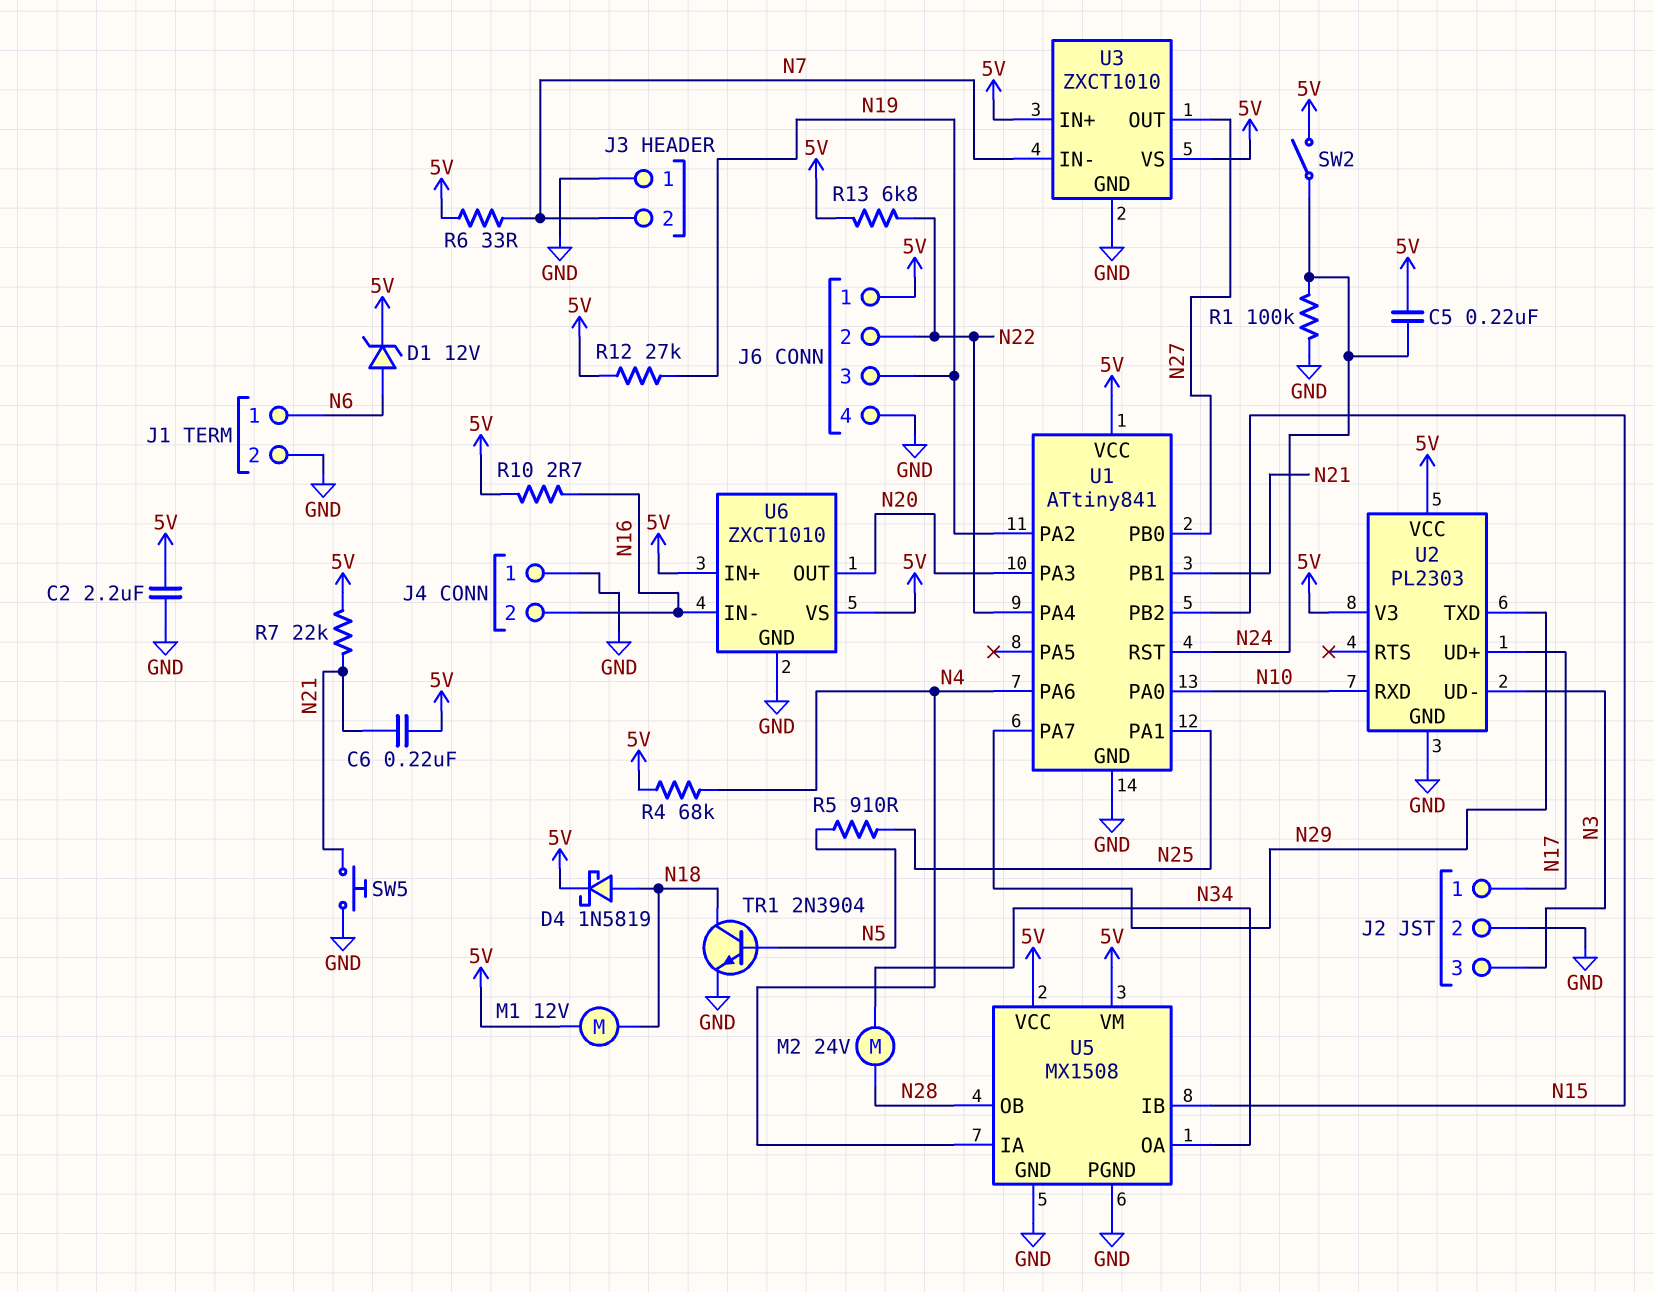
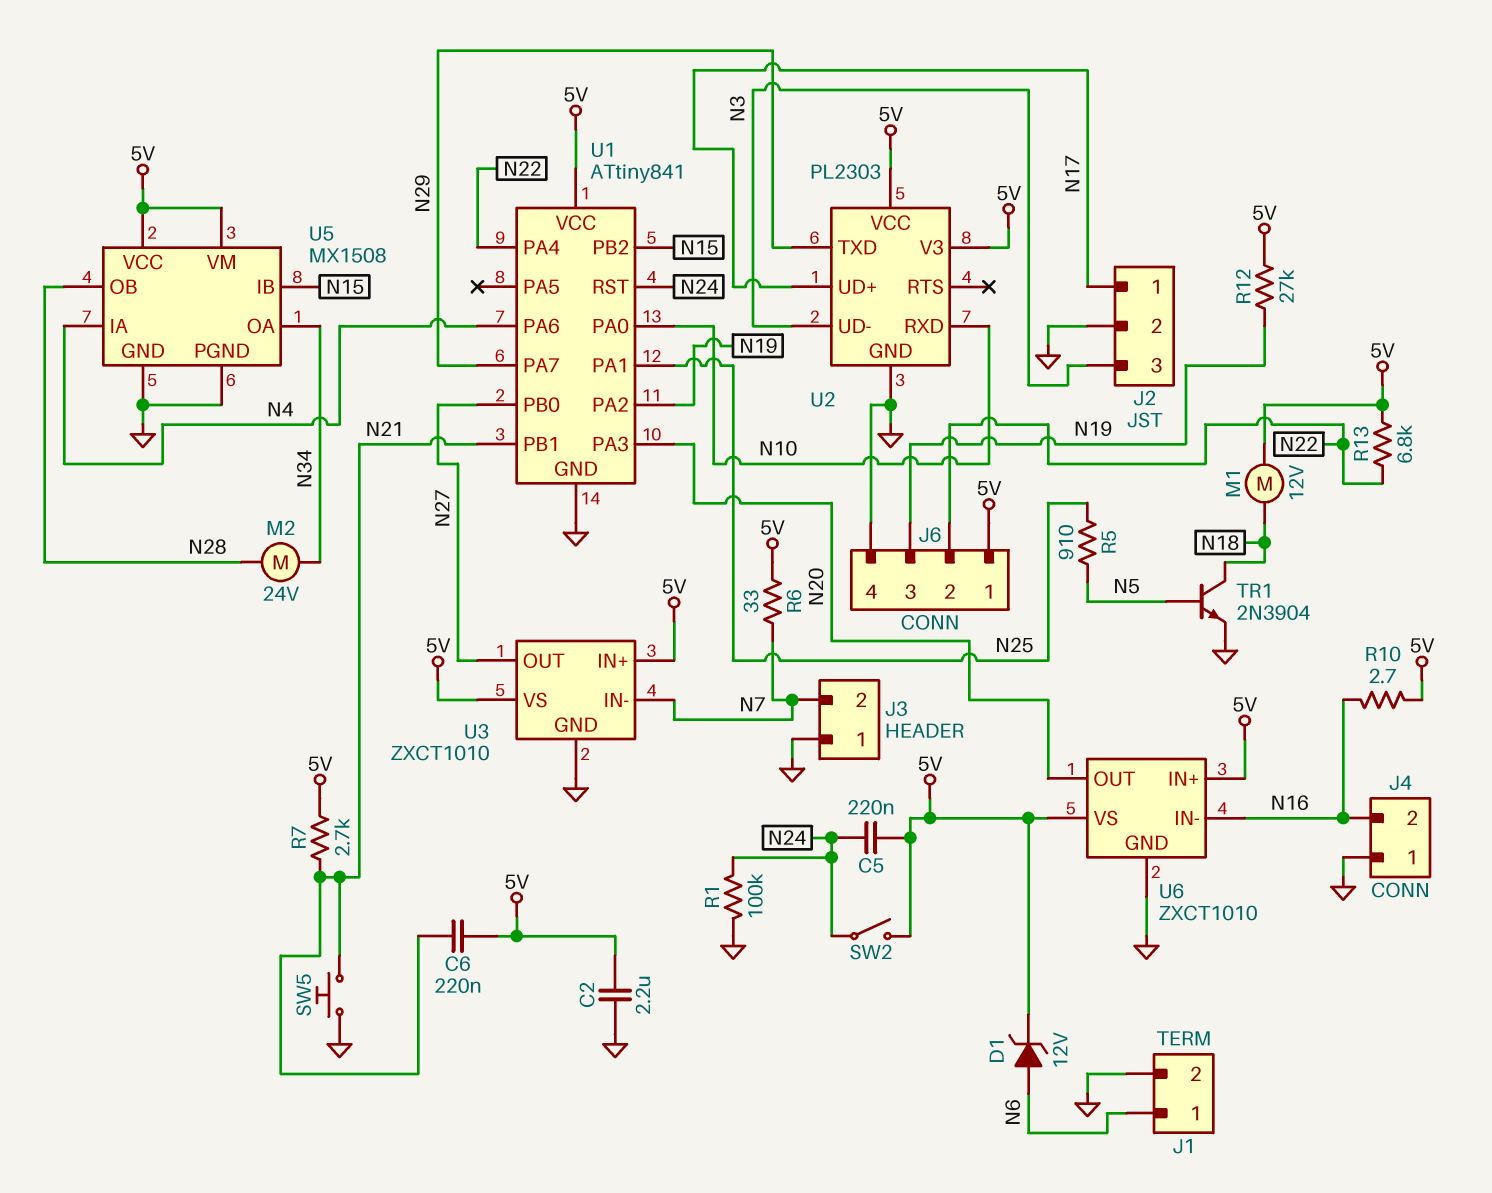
D4: schottky 1N5819 (A N18, K 5V) -> none
R4: 68k (5V, N4) -> none
R7: 22k (5V, N21) -> 2.7k (5V, N21)

